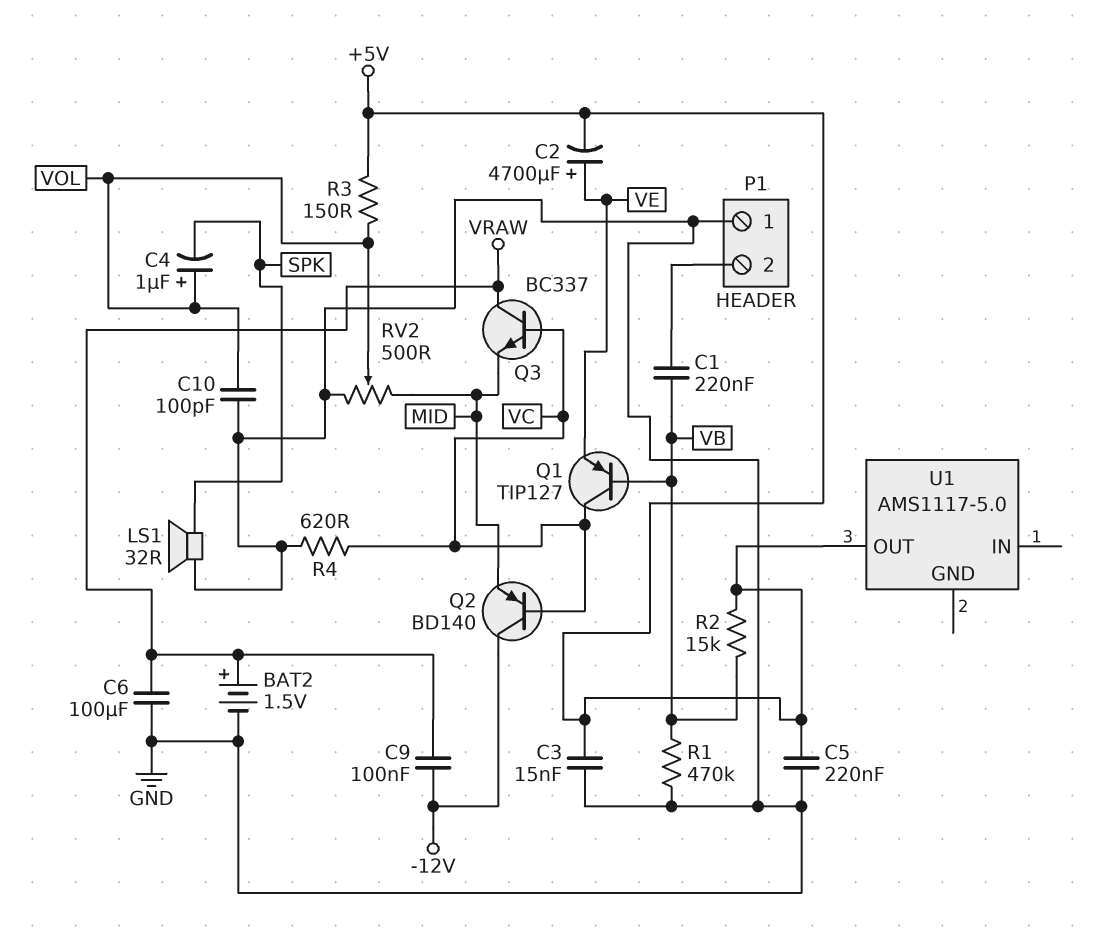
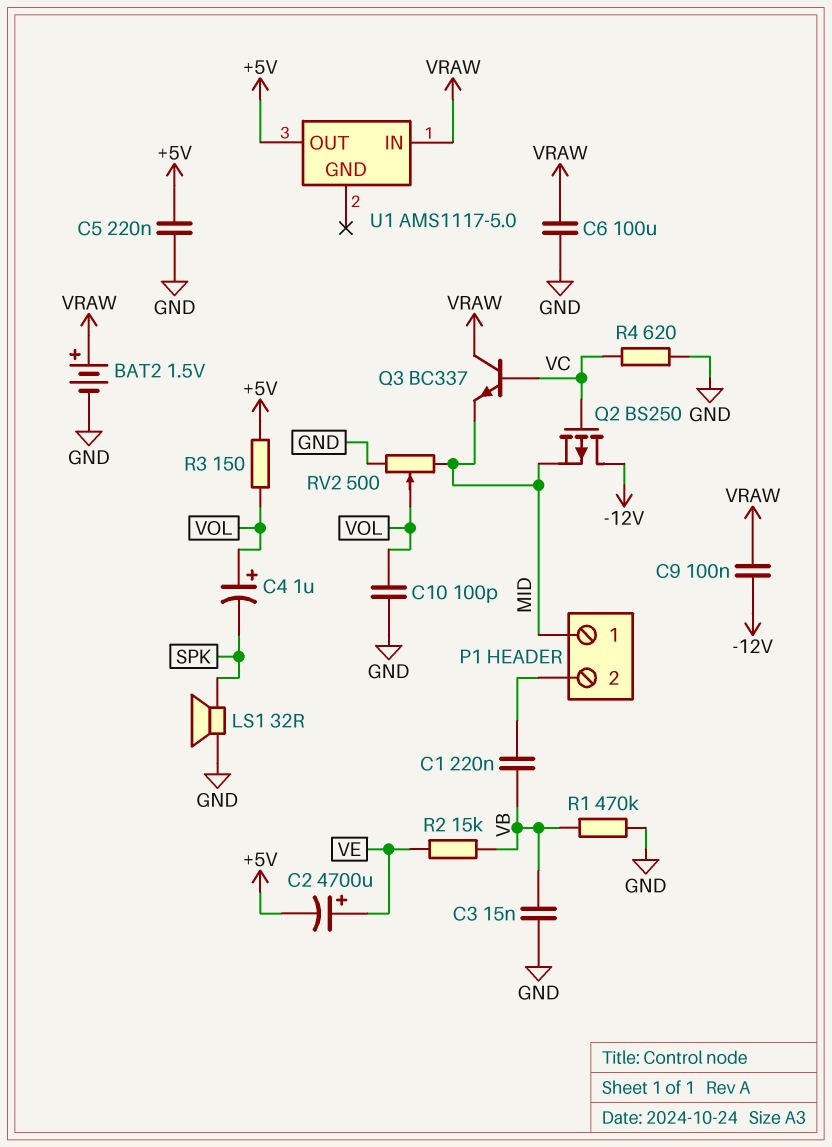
C3: 15nF (+5V, GND) -> 15nF (GND, VB)
P1 pin 1: GND -> MID
Q1: PNP TIP127 (B VB, C VC, E VE) -> none
Q2: PNP BD140 (B VC, C -12V, E MID) -> PMOS BS250 (G VC, D -12V, S MID)
R2: 15k (+5V, VB) -> 15k (VB, VE)
U1 pin IN: none -> VRAW

